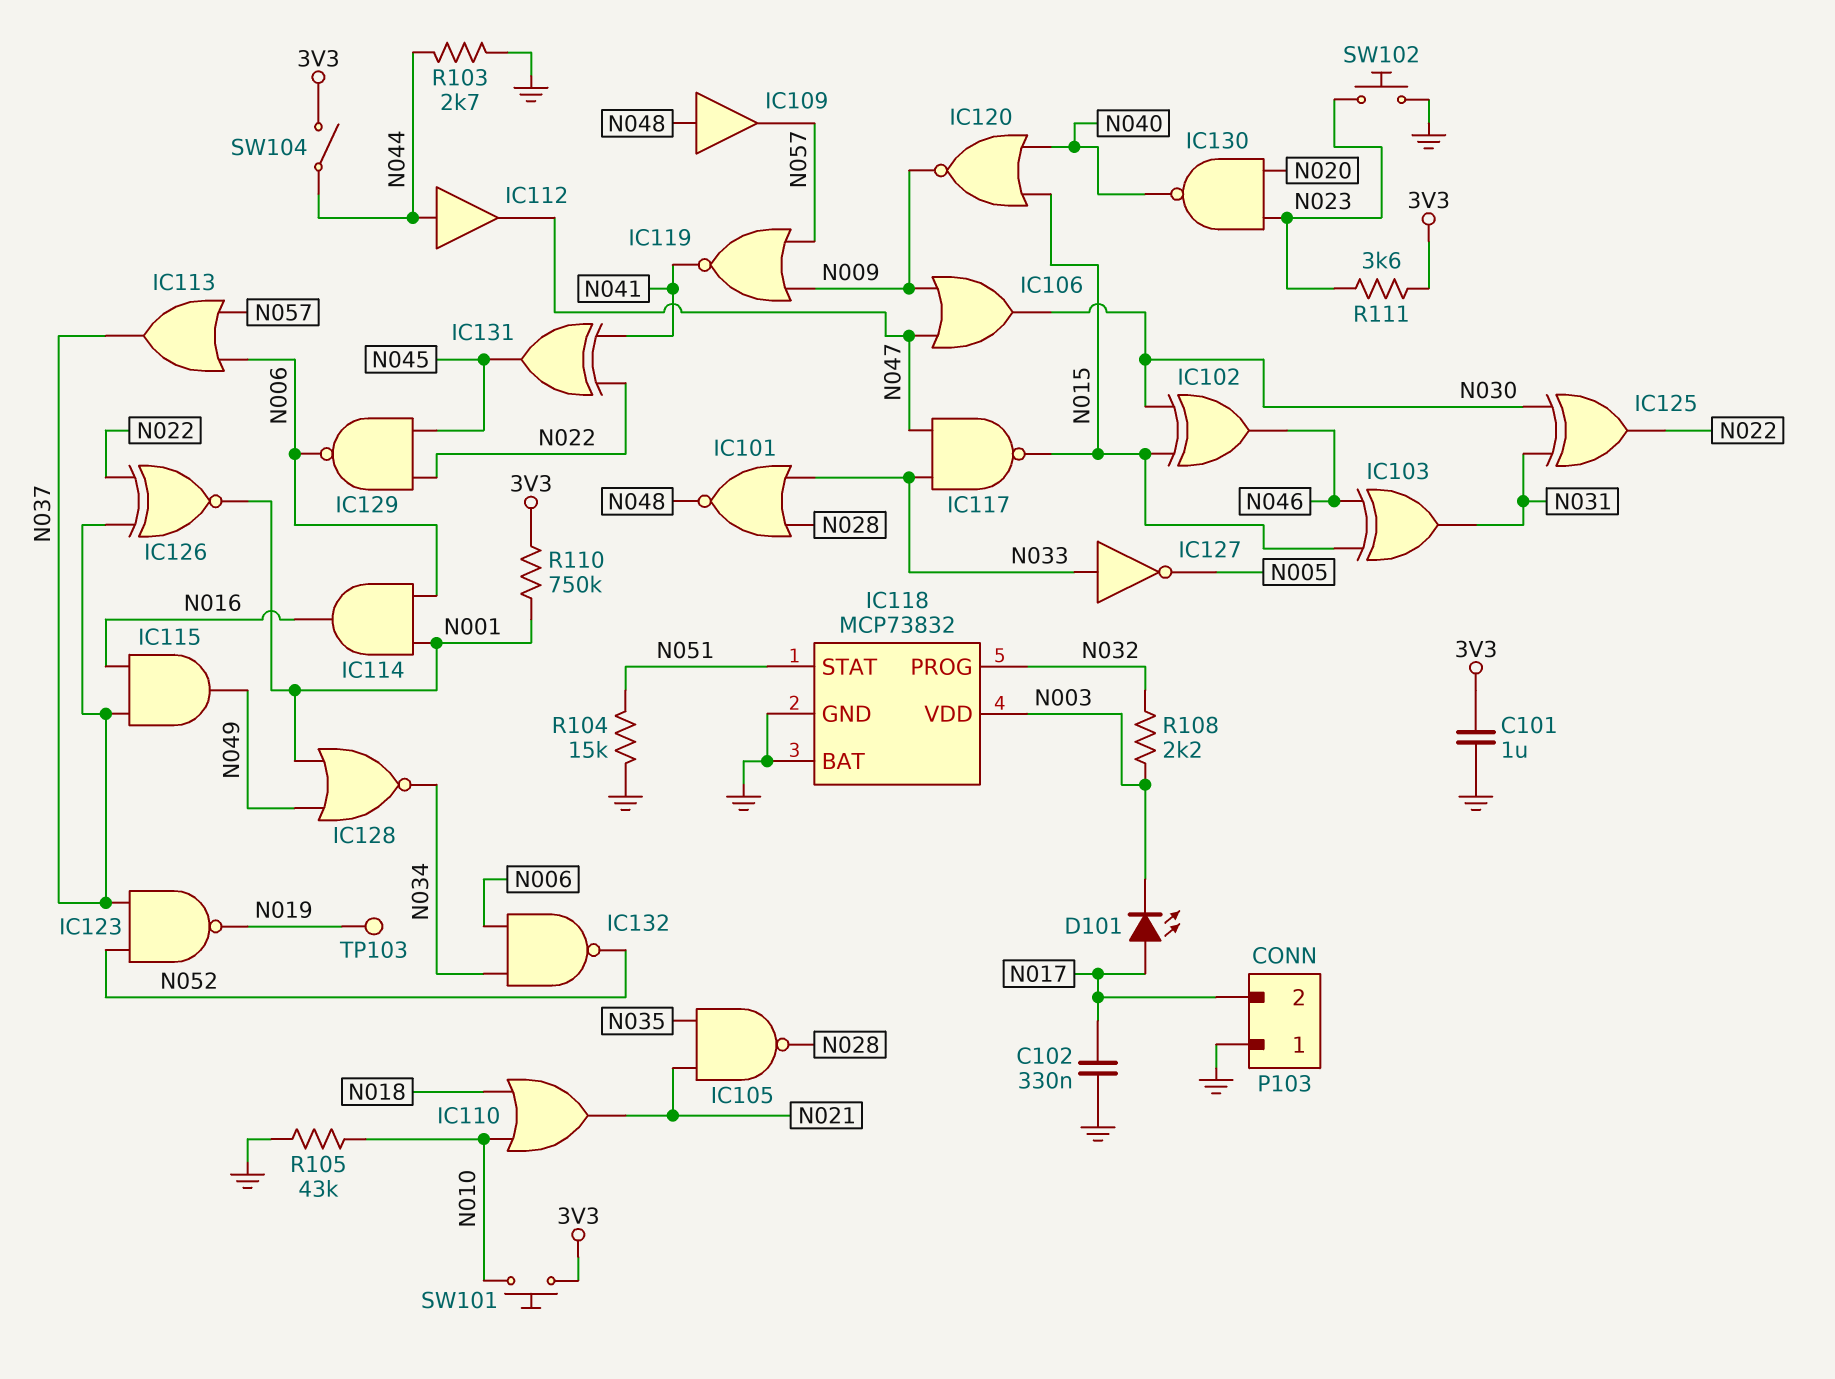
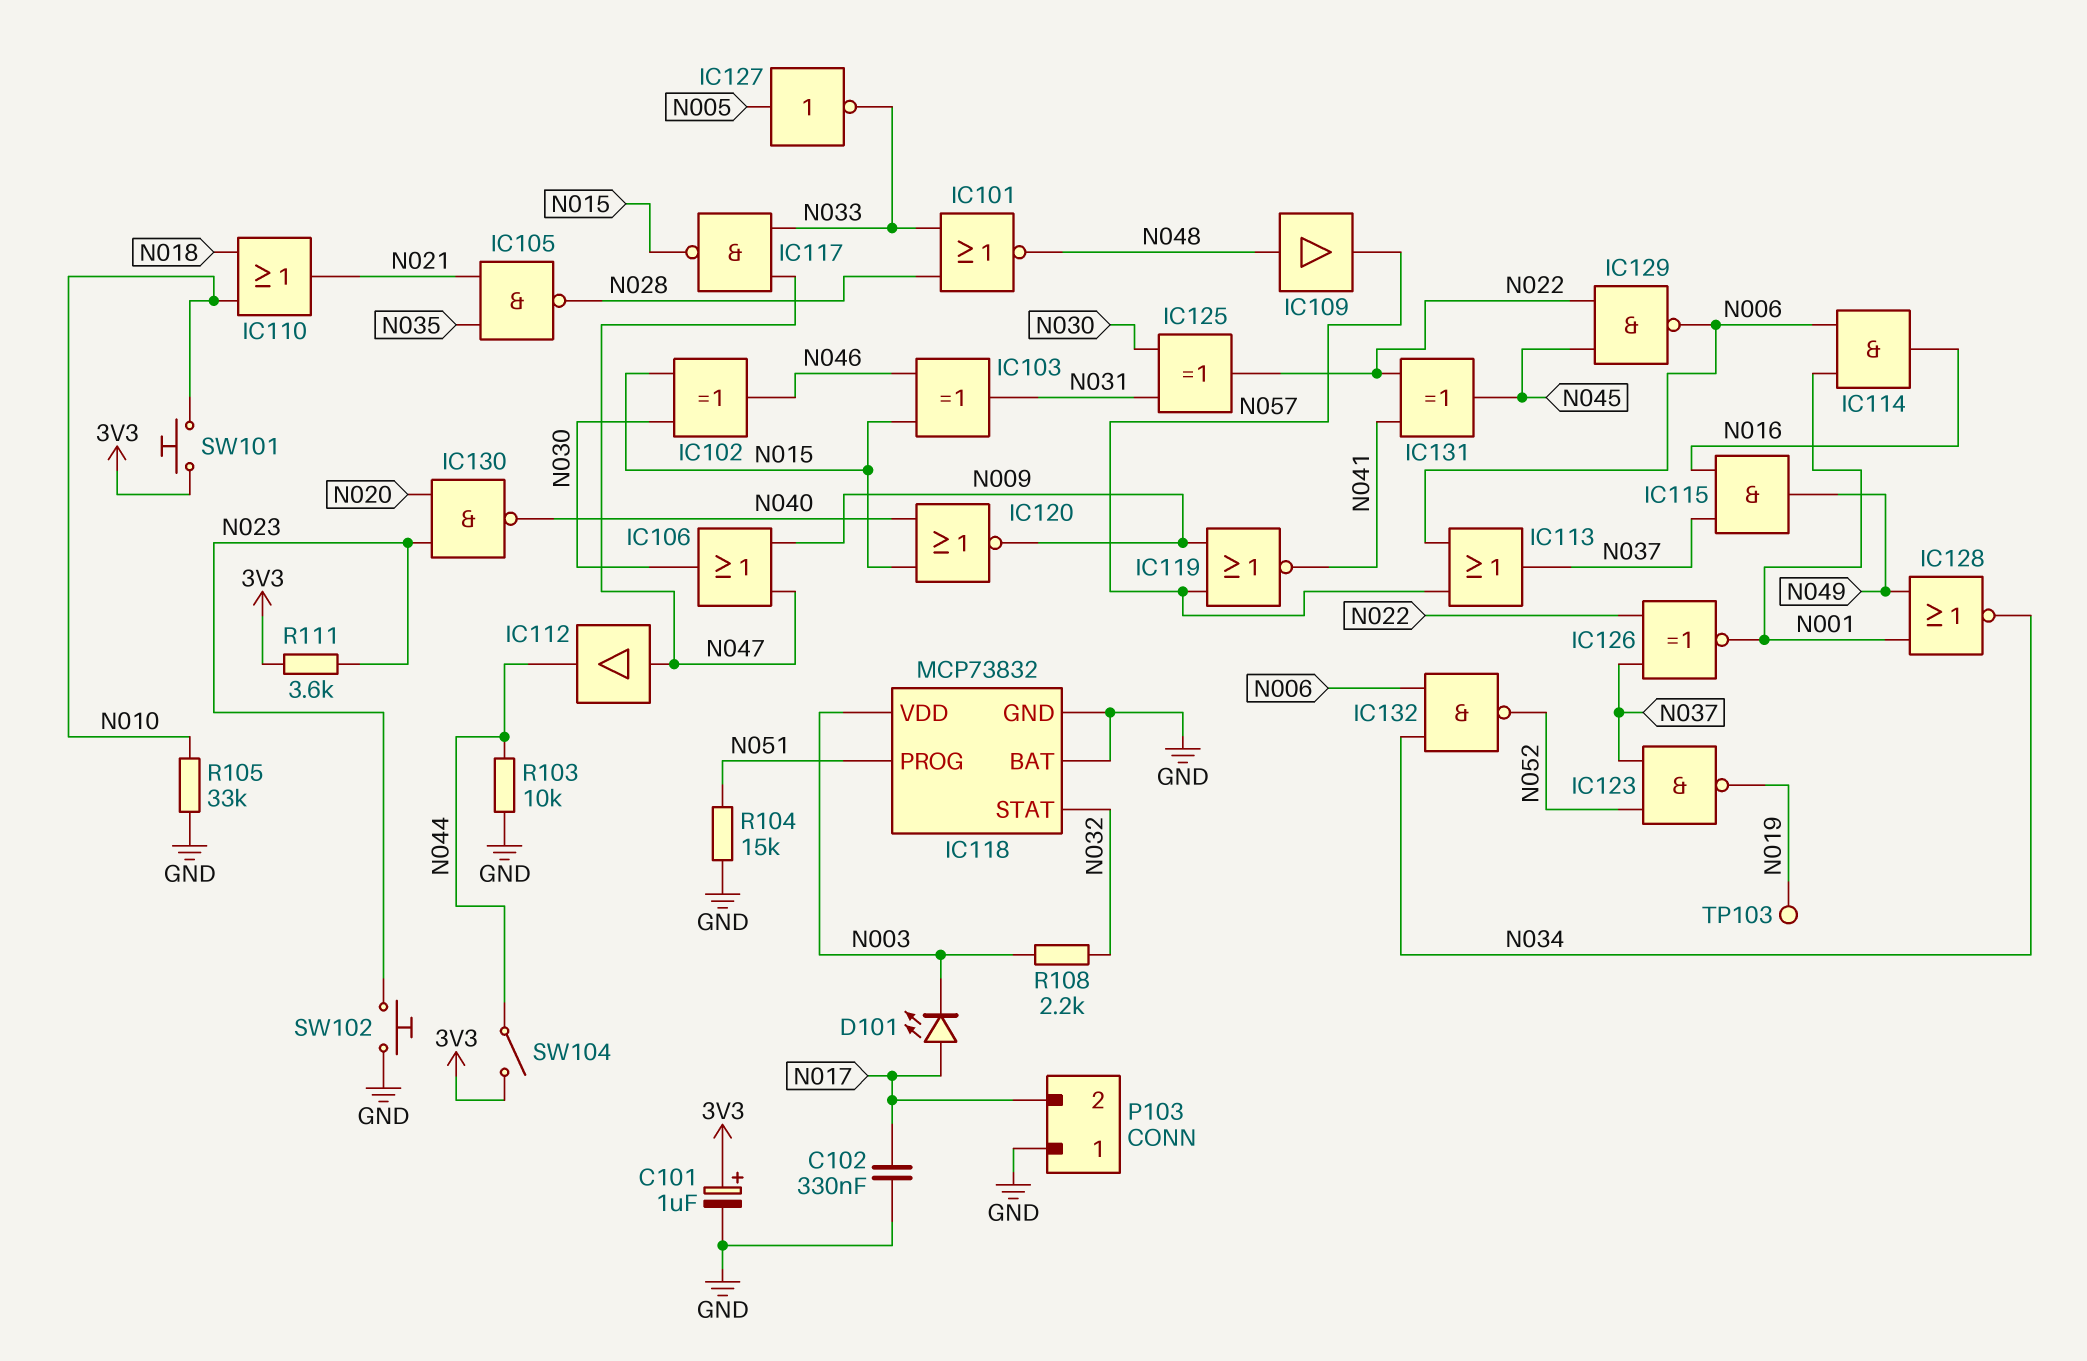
C101: 1uF (3V3, GND) -> 1uF (plus 3V3, minus GND)
IC112: buffer (in N044, out N047) -> buffer (in N047, out N044)
IC118 pin PROG: N032 -> N051
IC118 pin STAT: N051 -> N032
IC127: NOT (in N033, out N005) -> NOT (in N005, out N033)
R103: 2.7k (GND, N044) -> 10k (GND, N044)
R105: 43k (GND, N010) -> 33k (GND, N010)
R110: 750k (3V3, N001) -> none

